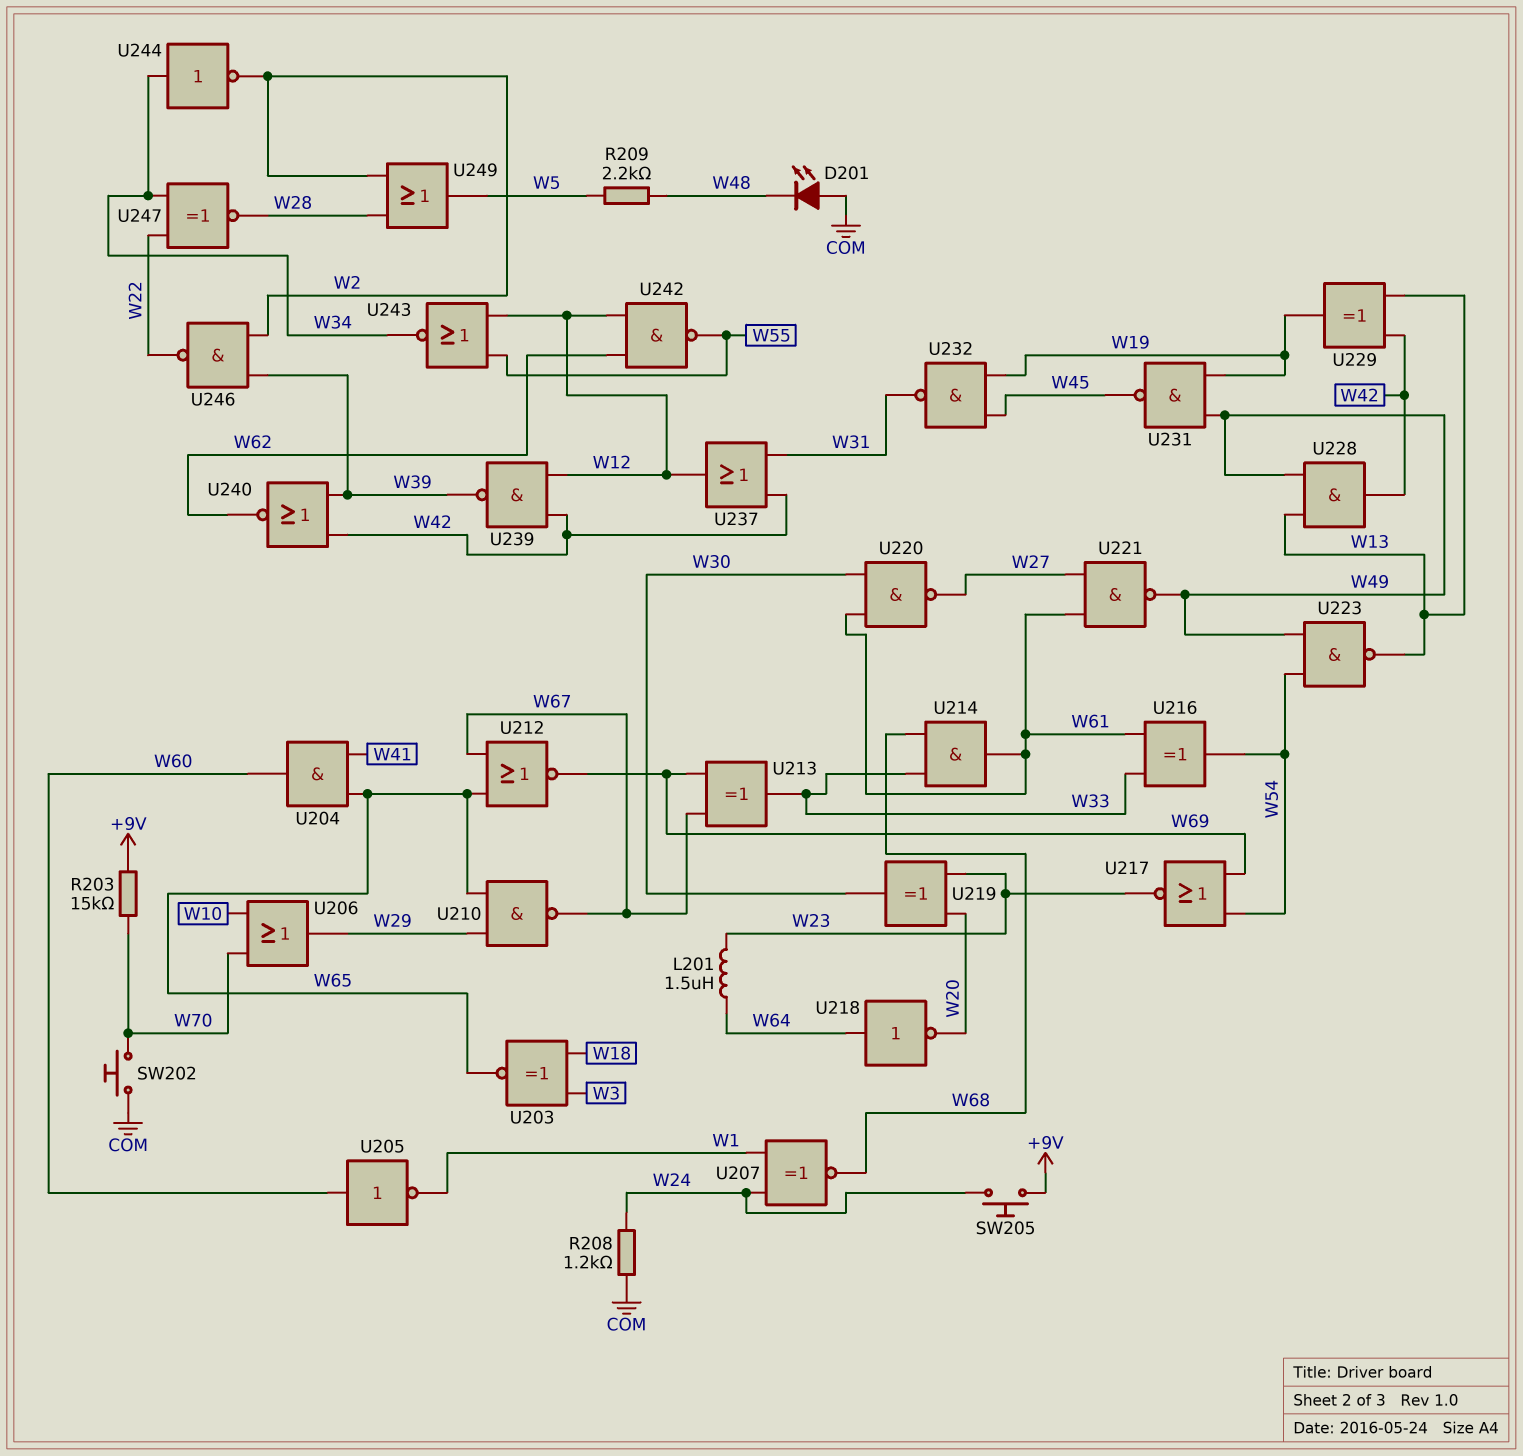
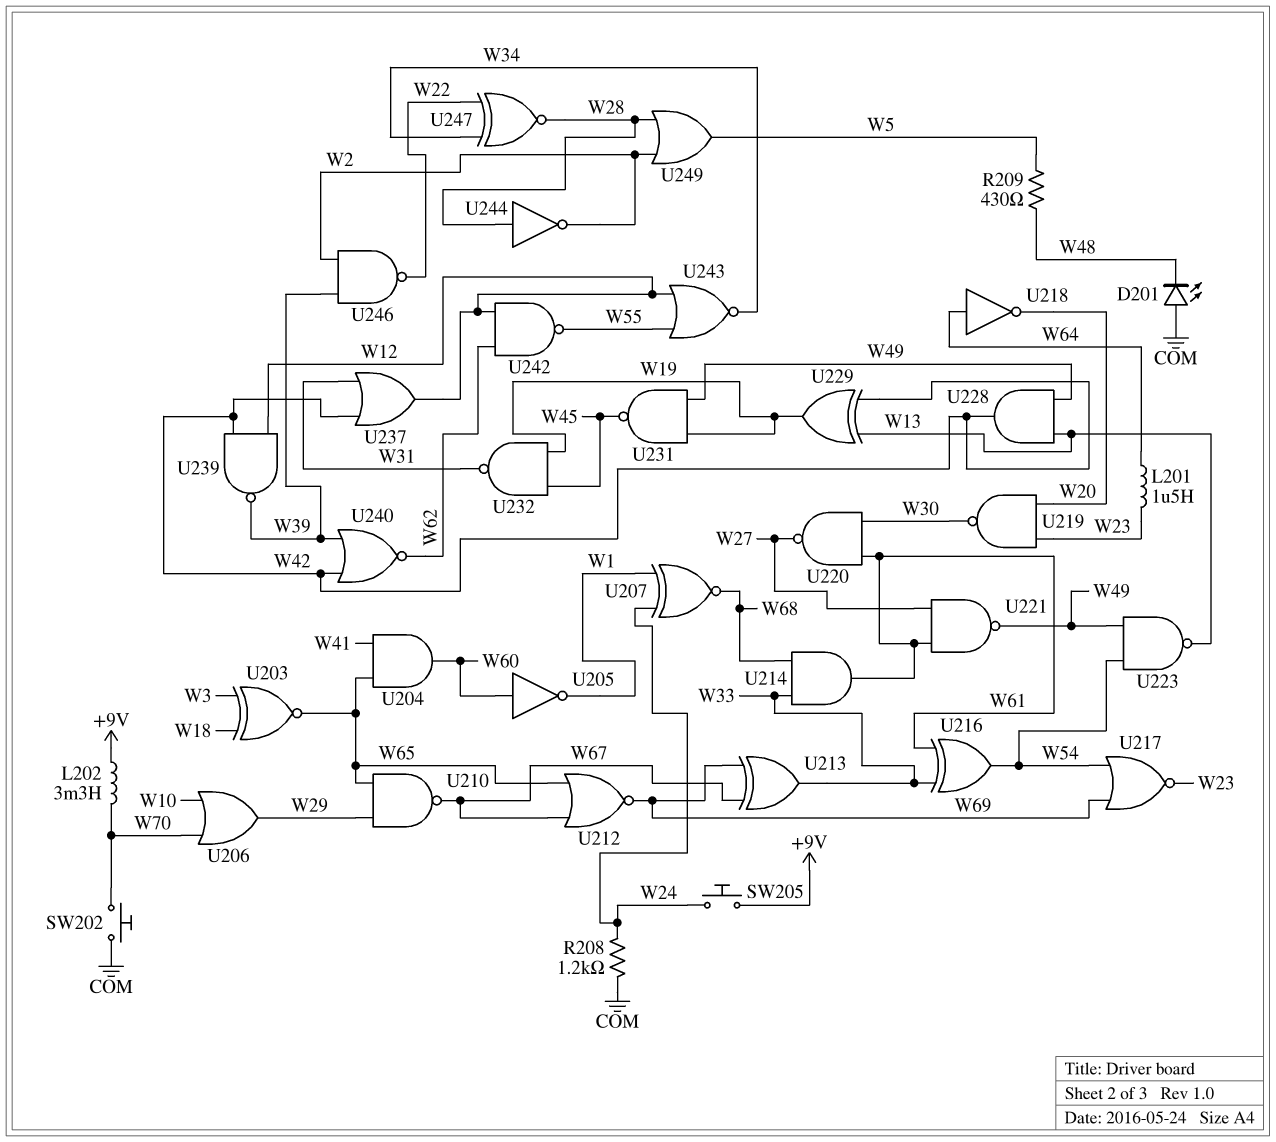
L202: none -> 3.3mH (+9V, W70)
R203: 15k (+9V, W70) -> none
R209: 2.2k (W5, W48) -> 430 (W5, W48)
U219: XOR (in W20, in W23, out W30) -> NAND (in W20, in W23, out W30)
U244: NOT (in W34, out W2) -> NOT (in W28, out W2)

